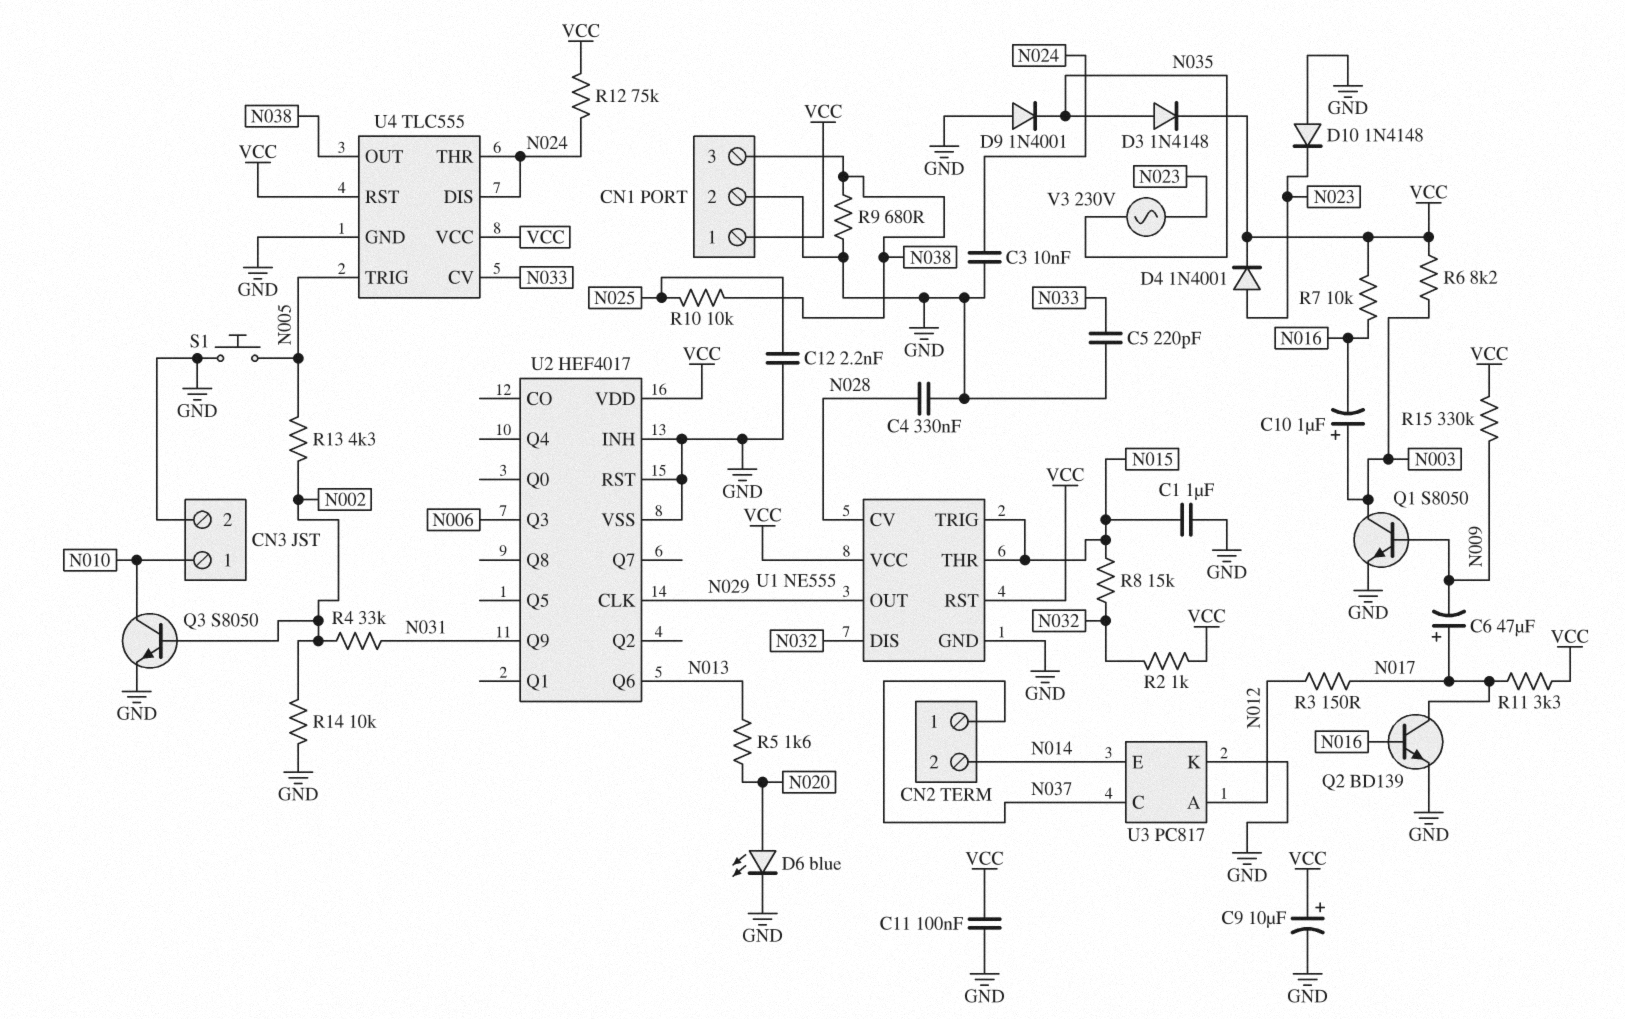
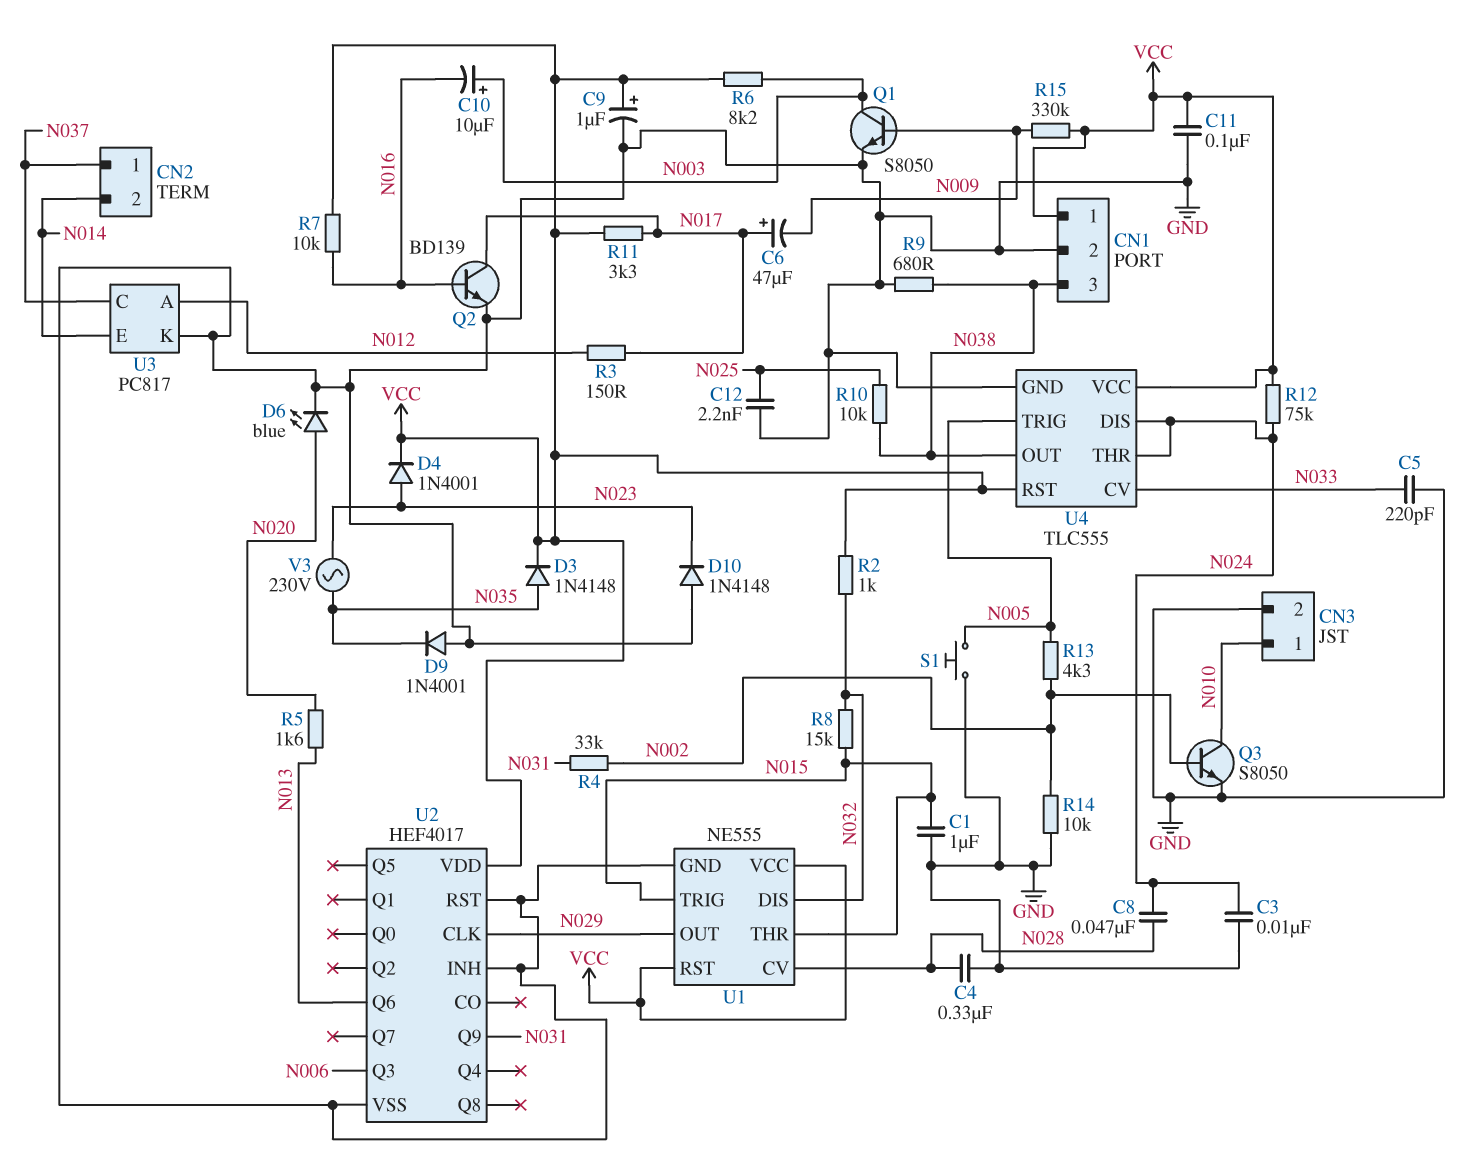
C8: none -> 47nF (N024, N028)
C9: 10uF (plus VCC, minus GND) -> 1uF (plus VCC, minus GND)
C10: 1uF (plus N003, minus N016) -> 10uF (plus N003, minus N016)

